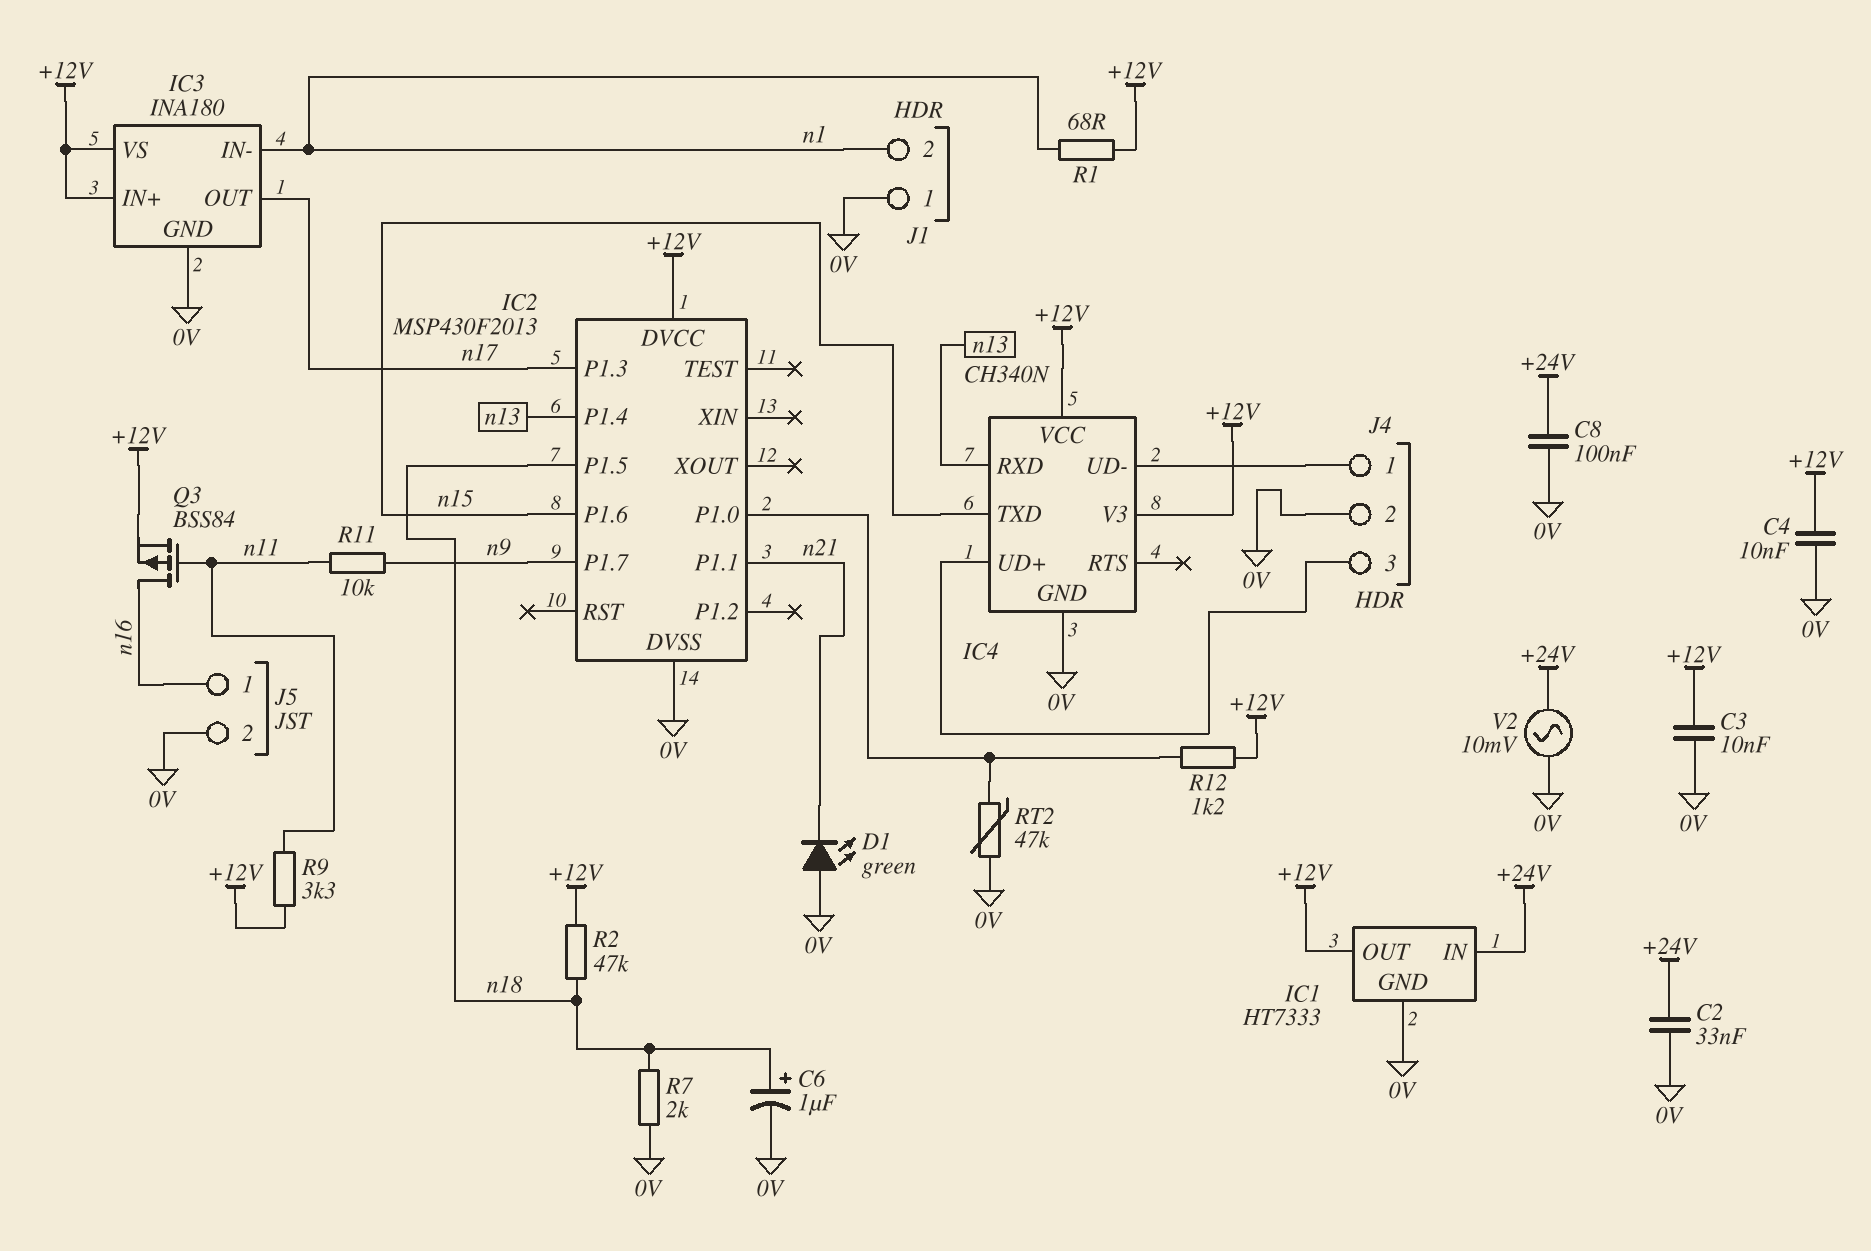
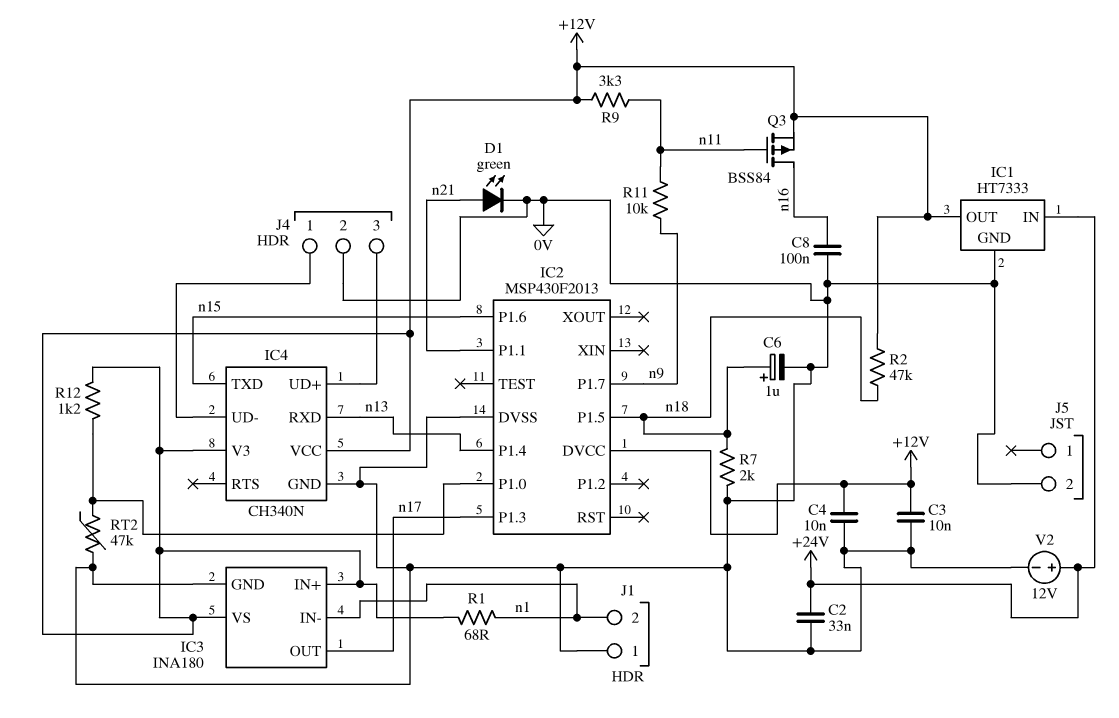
C8: 100nF (+24V, 0V) -> 100nF (0V, n16)
D1: LED green (A 0V, K n21) -> LED green (A n21, K 0V)
J5 pin 1: n16 -> none
V2: AC 10mV (+24V, 0V) -> 12V (plus +24V, minus 0V)

